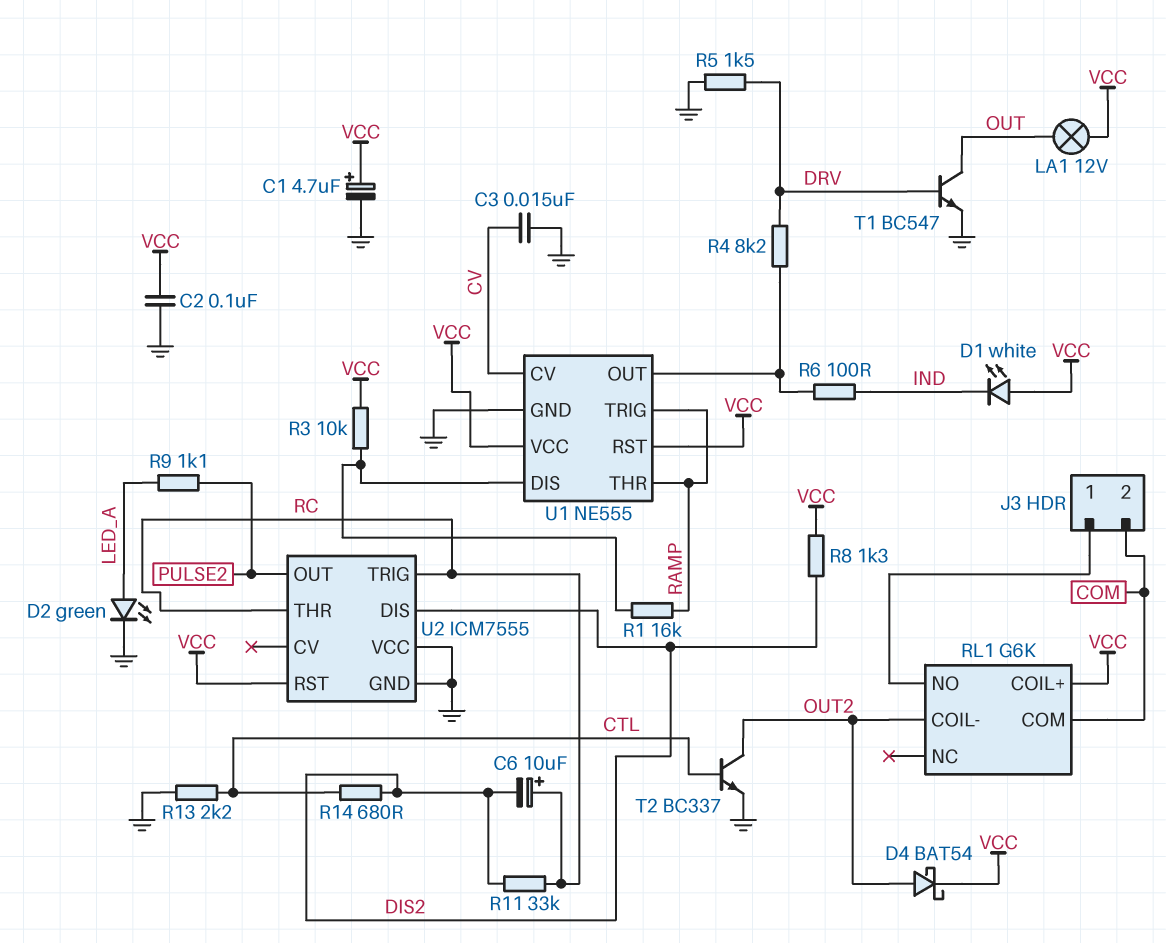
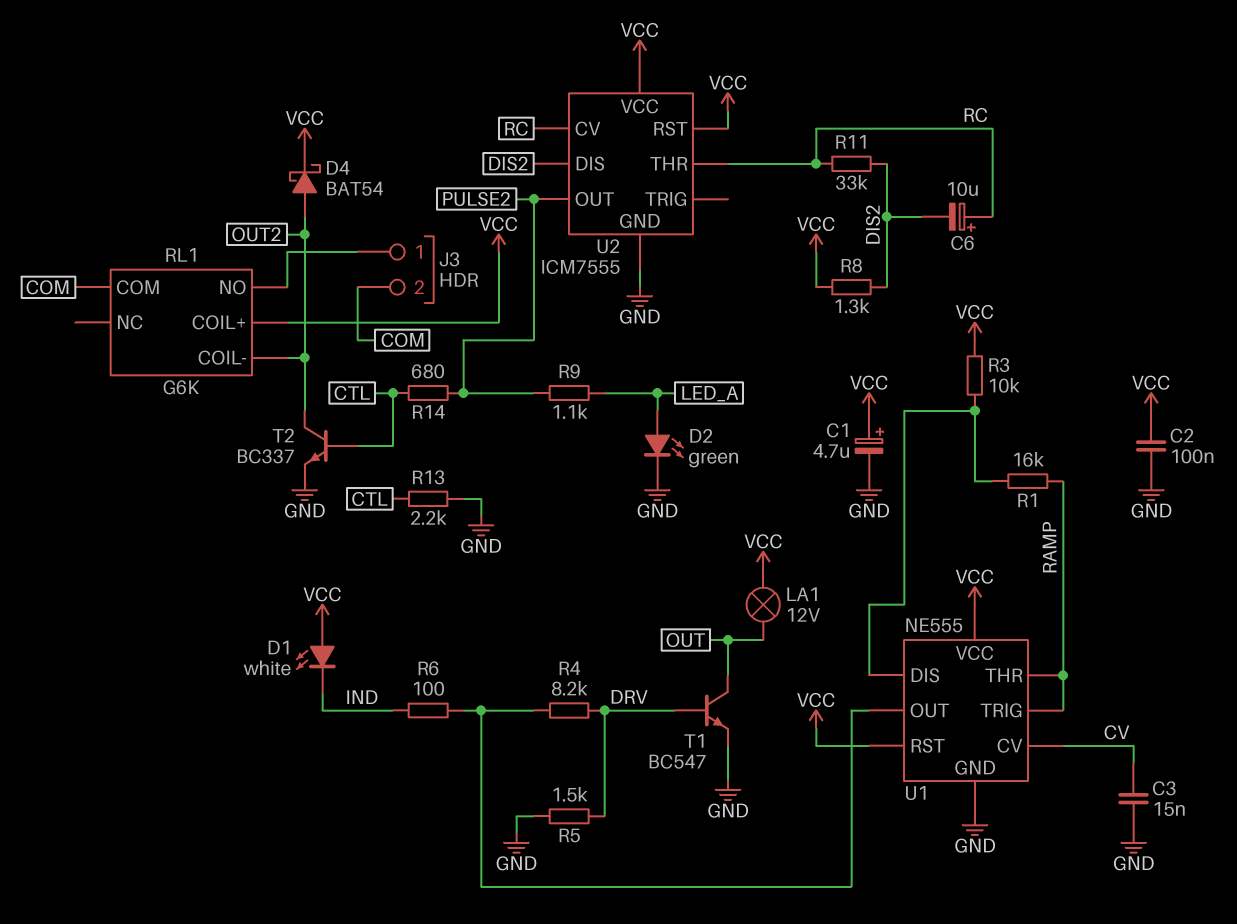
R14: 680 (CTL, DIS2) -> 680 (CTL, PULSE2)
U2 pin CV: none -> RC
U2 pin TRIG: RC -> none
U2 pin VCC: GND -> VCC

